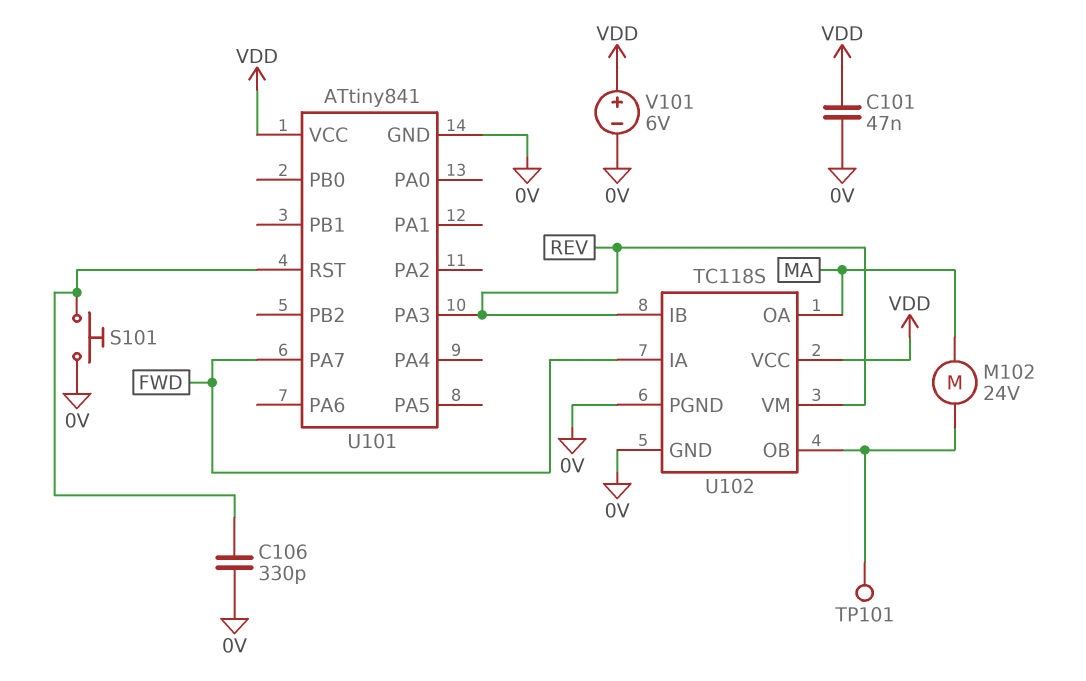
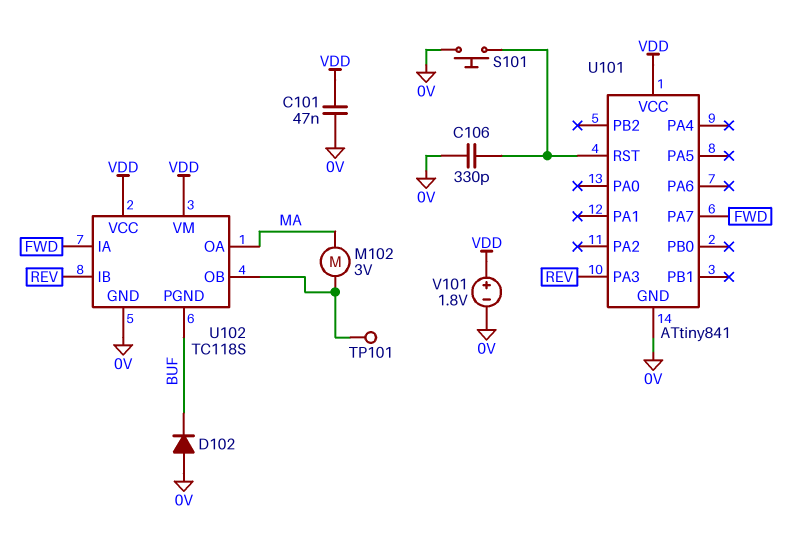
D102: none -> diode (A 0V, K BUF)
M102: motor 24V (MA, U102/OB) -> motor 3V (MA, U102/OB)
U102 pin PGND: 0V -> BUF
U102 pin VM: REV -> VDD
V101: 6V (plus VDD, minus 0V) -> 1.8V (plus VDD, minus 0V)

